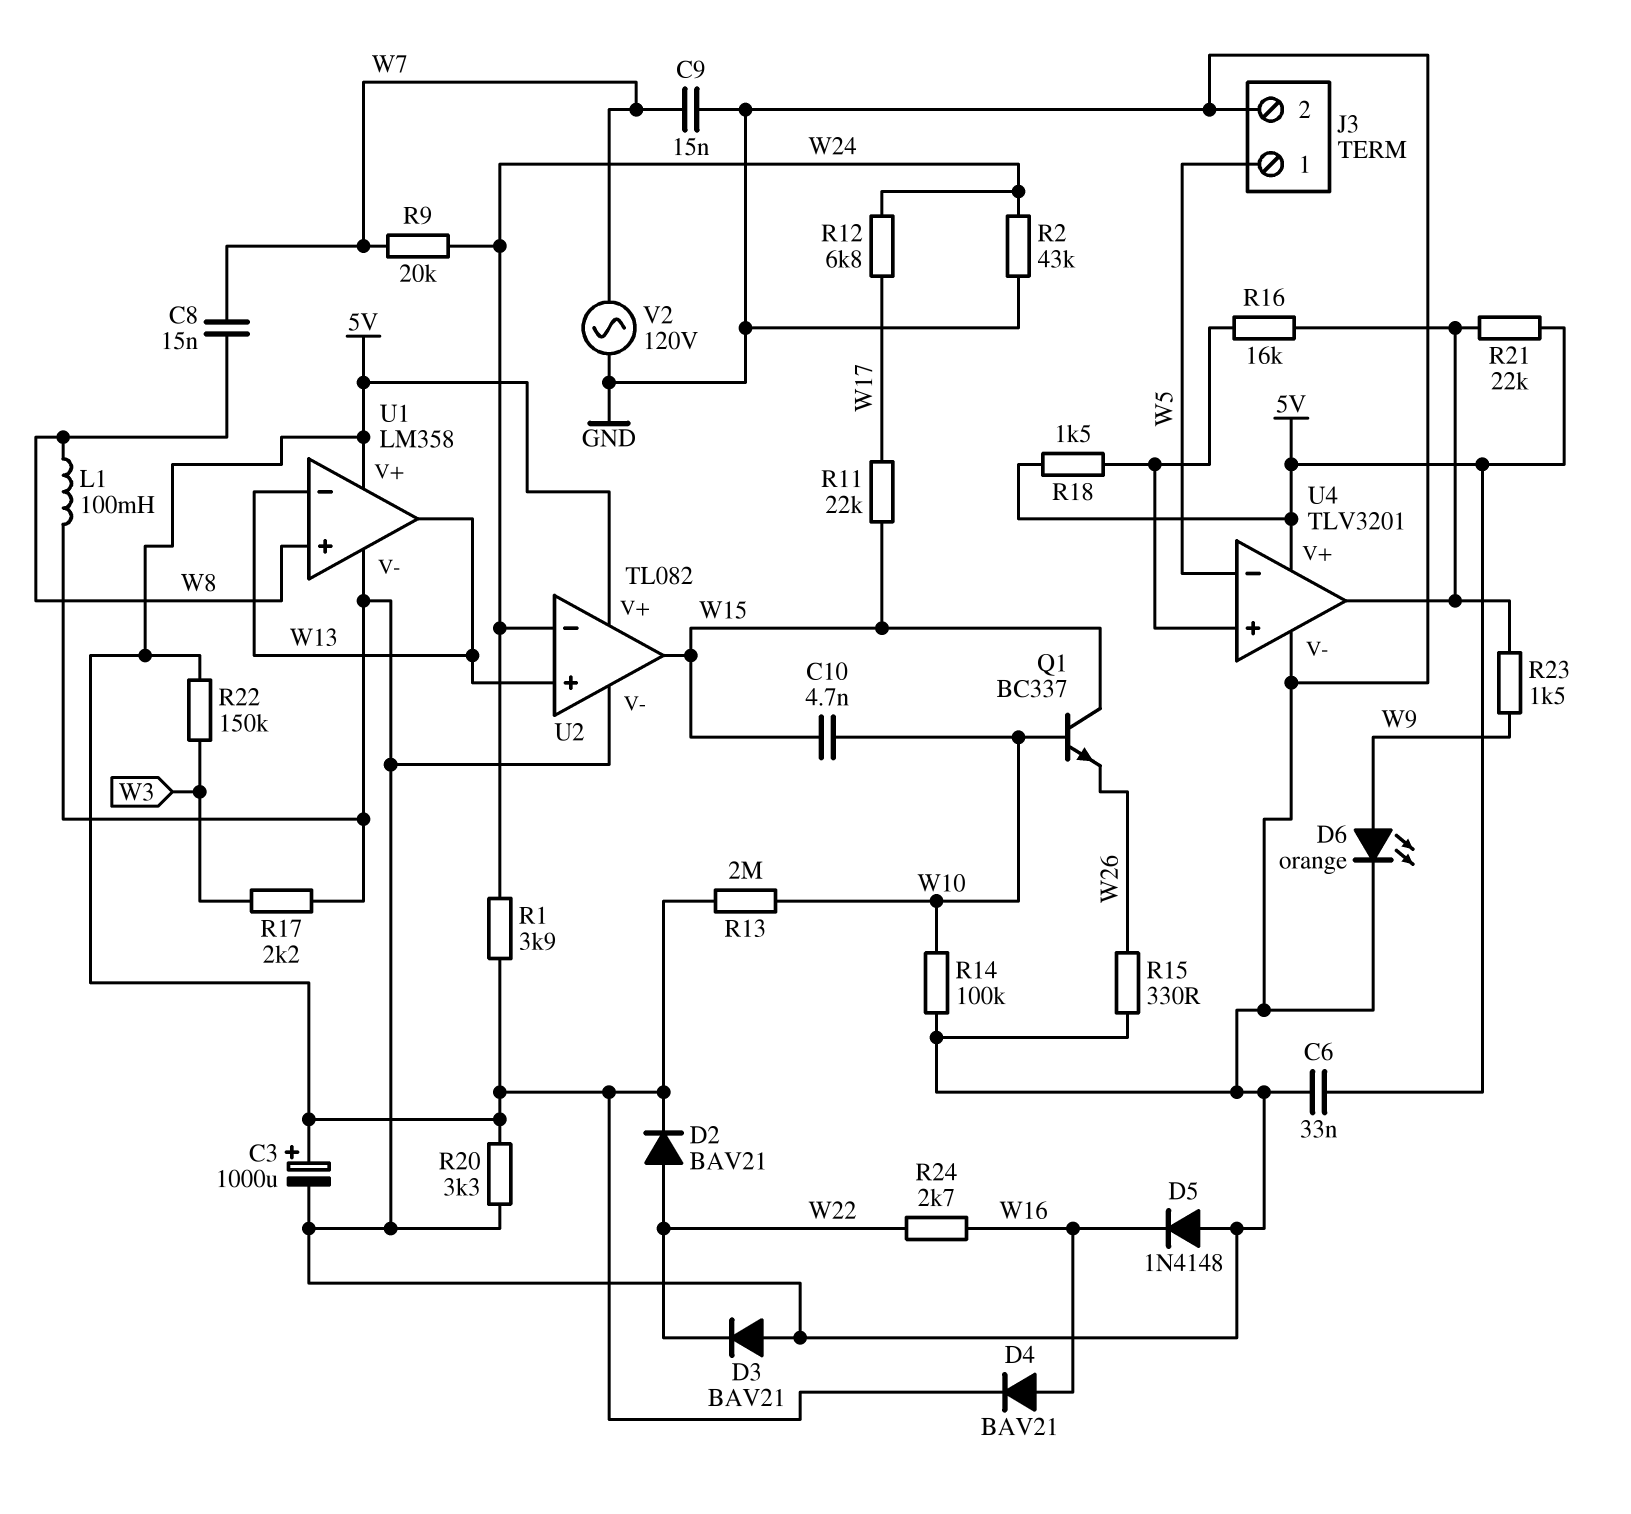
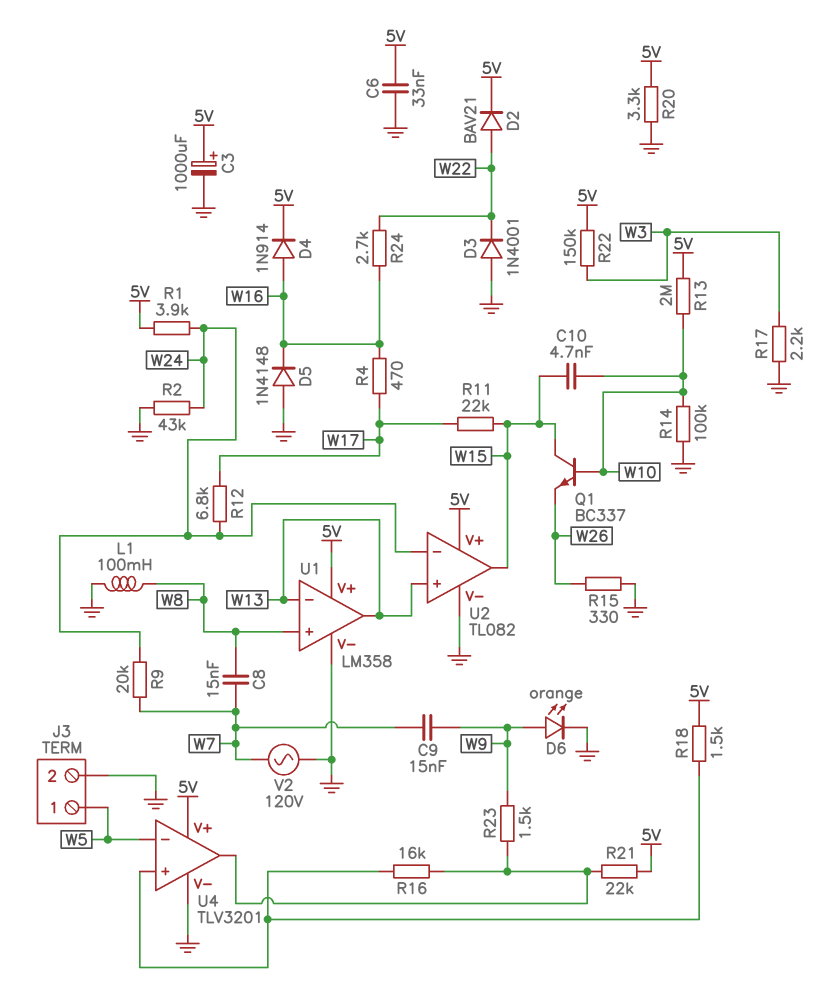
C9: 15nF (GND, W7) -> 15nF (W7, W9)
D3: diode BAV21 (A GND, K W22) -> diode 1N4001 (A GND, K W22)
D4: diode BAV21 (A W16, K 5V) -> diode 1N914 (A W16, K 5V)
R4: none -> 470 (W16, W17)

